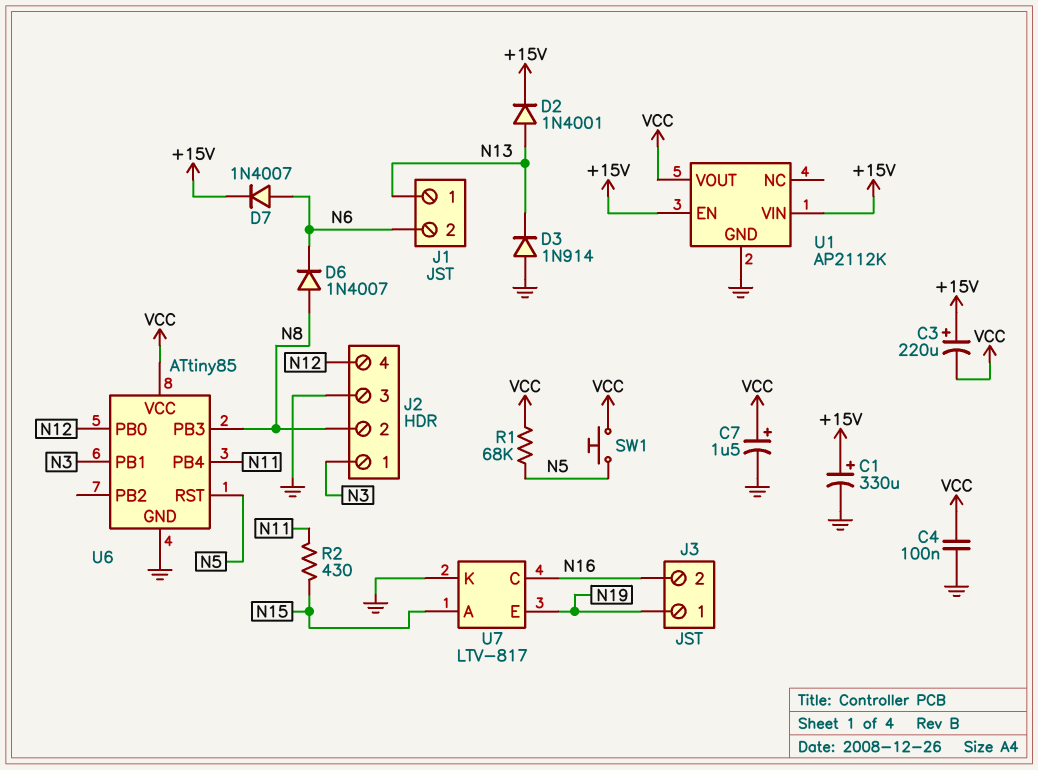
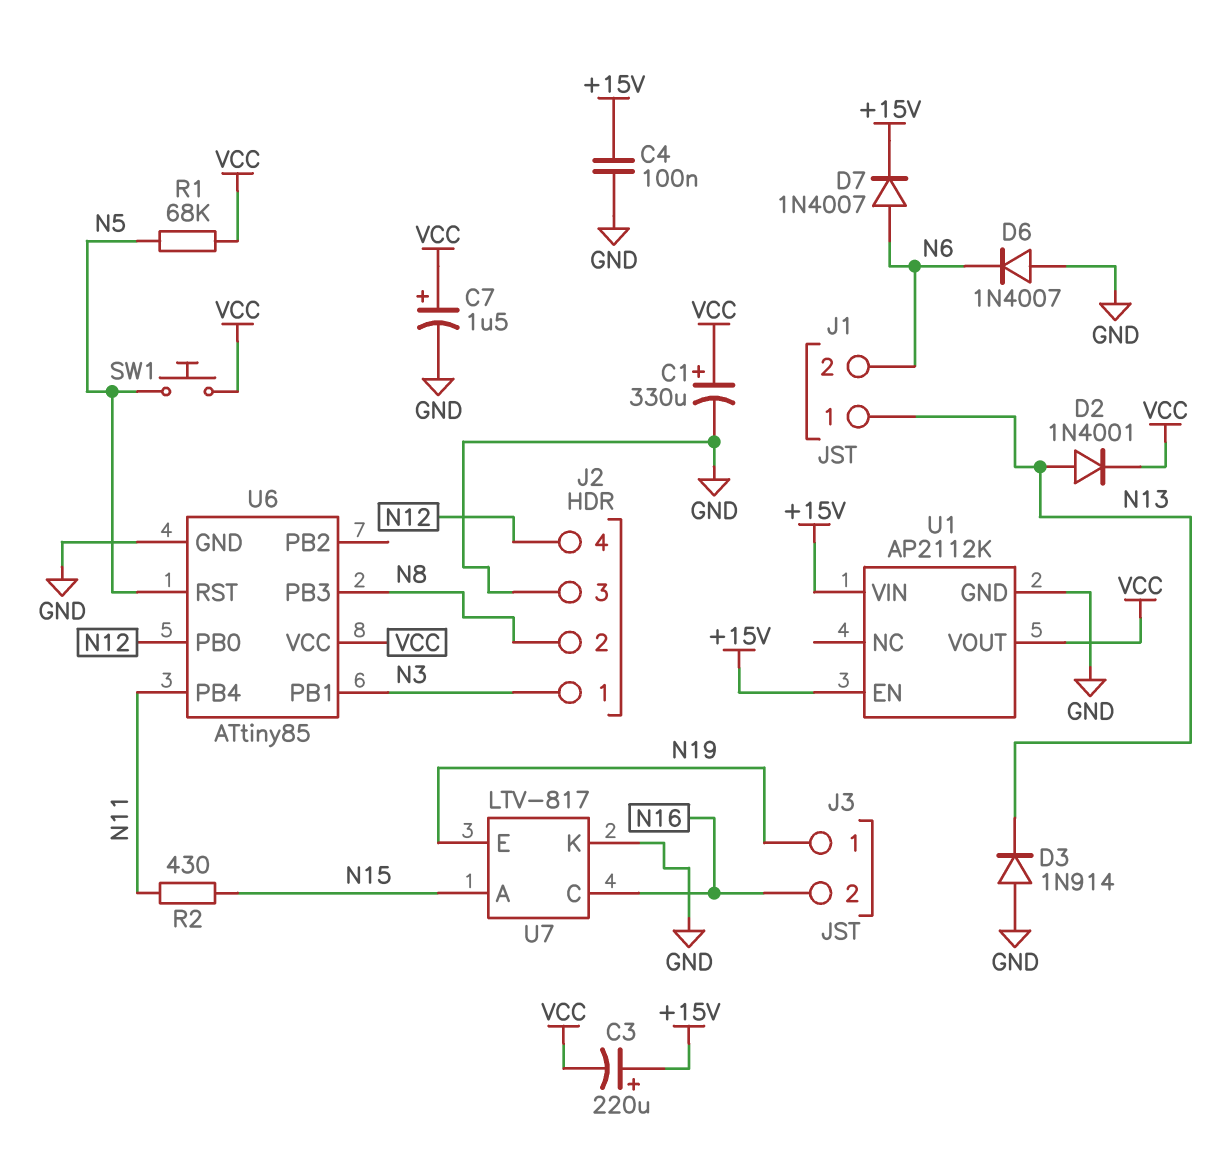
C1: 330uF (plus +15V, minus GND) -> 330uF (plus VCC, minus GND)
C4: 100nF (GND, VCC) -> 100nF (+15V, GND)
D2: diode 1N4001 (A N13, K +15V) -> diode 1N4001 (A N13, K VCC)
D6: diode 1N4007 (A N8, K N6) -> diode 1N4007 (A GND, K N6)

